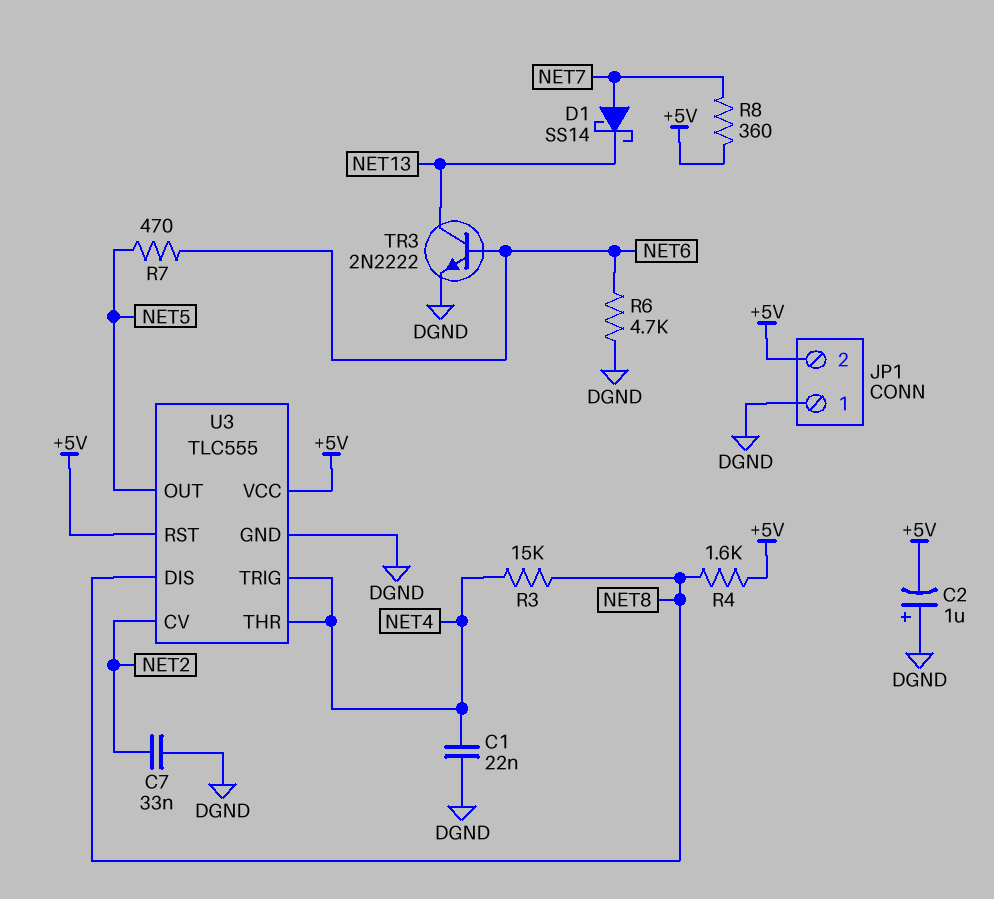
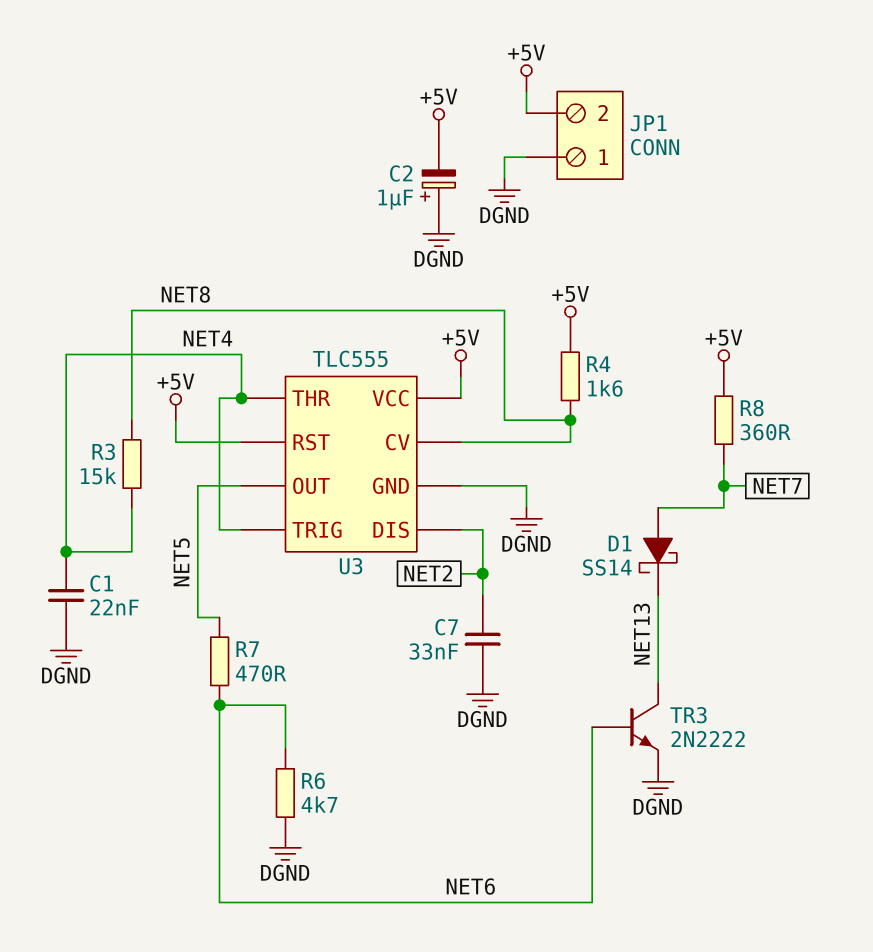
U3 pin CV: NET2 -> NET8
U3 pin DIS: NET8 -> NET2

